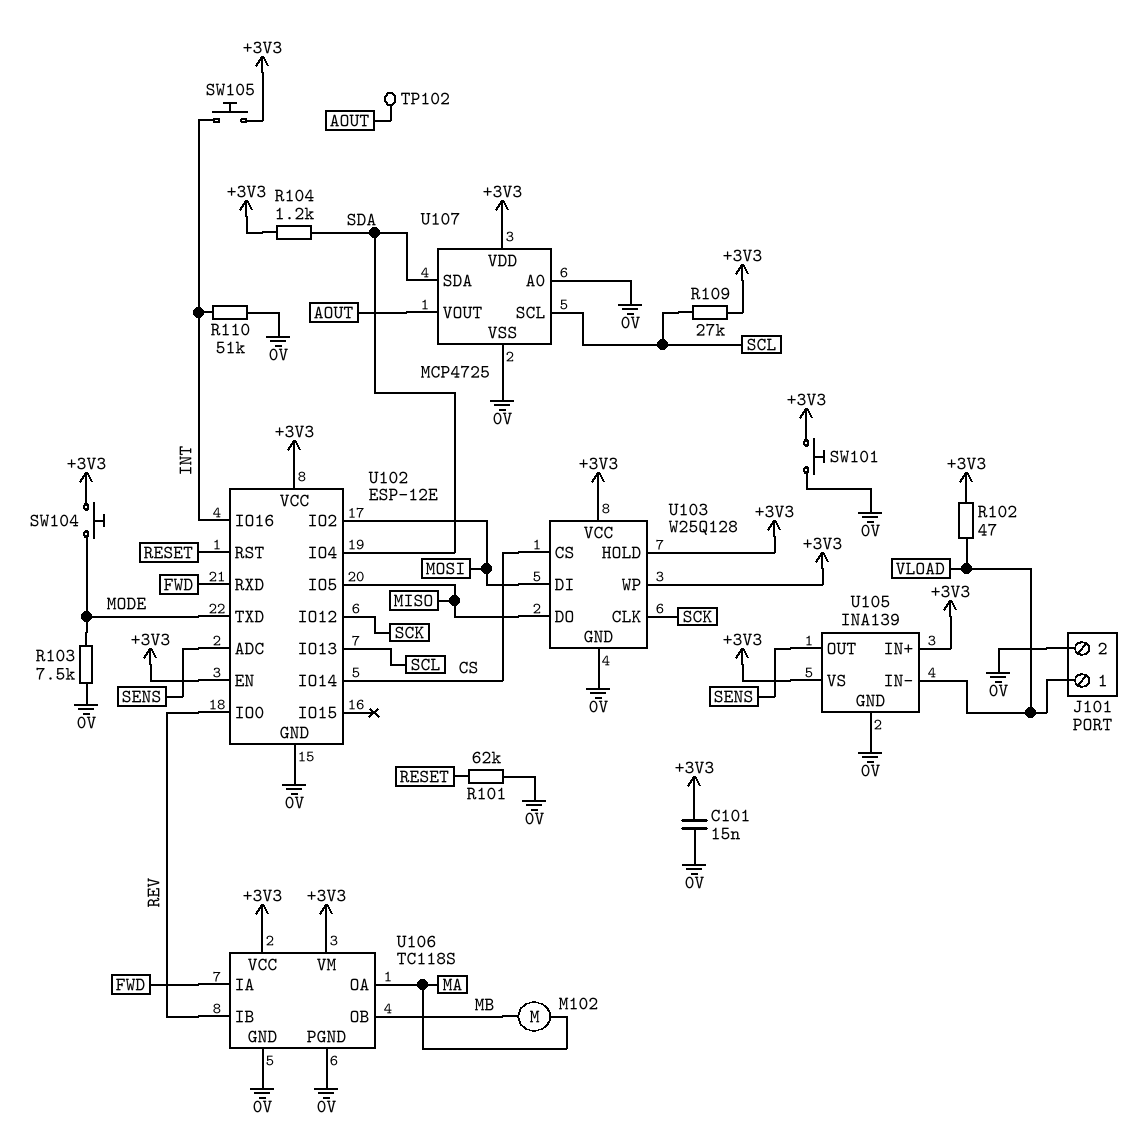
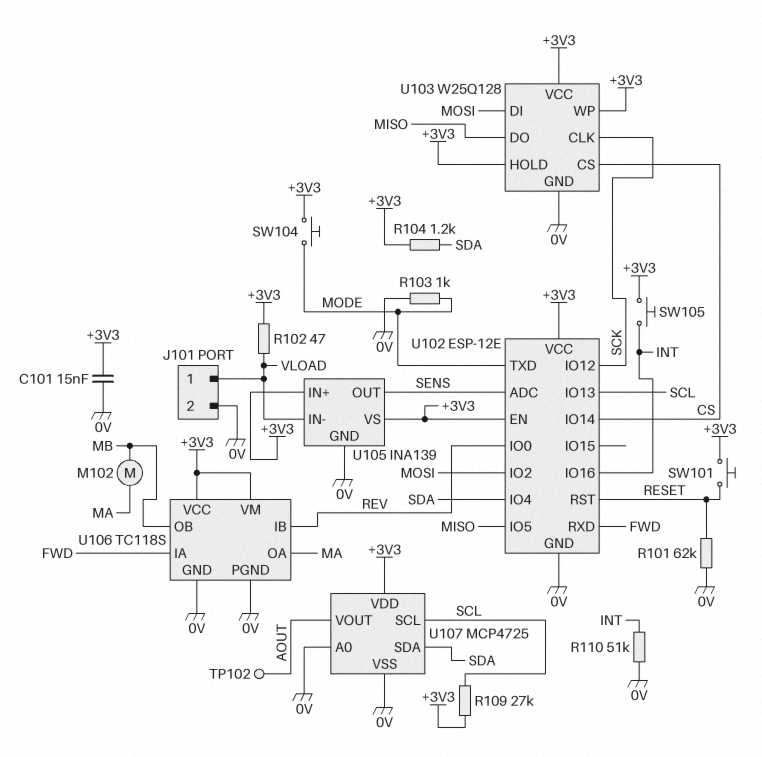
R103: 7.5k (0V, MODE) -> 1k (0V, MODE)
SW101: button (+3V3, 0V) -> button (+3V3, RESET)

